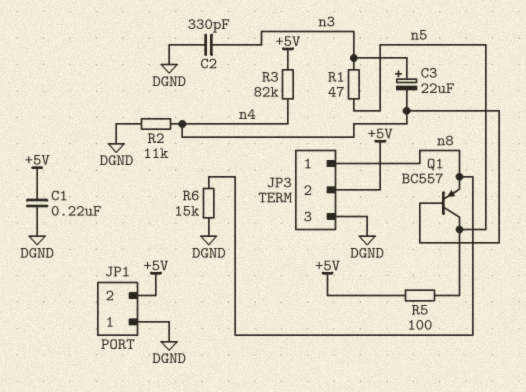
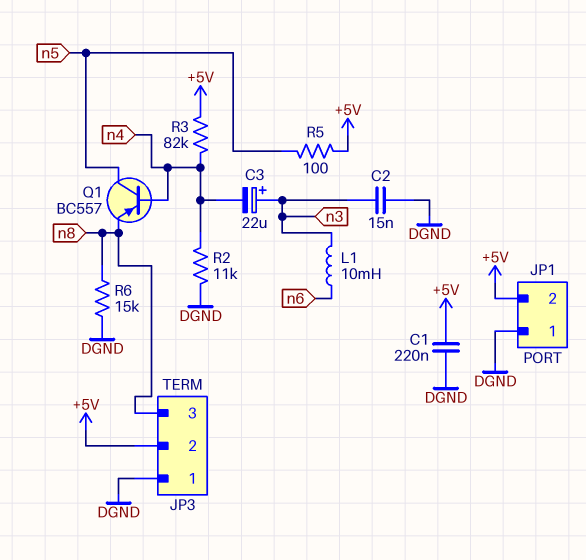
C2: 330pF (DGND, n3) -> 15nF (DGND, n3)
JP3 pin 1: n8 -> DGND
JP3 pin 3: DGND -> n8
L1: none -> 10mH (n3, n6)
R1: 47 (n3, n5) -> none

